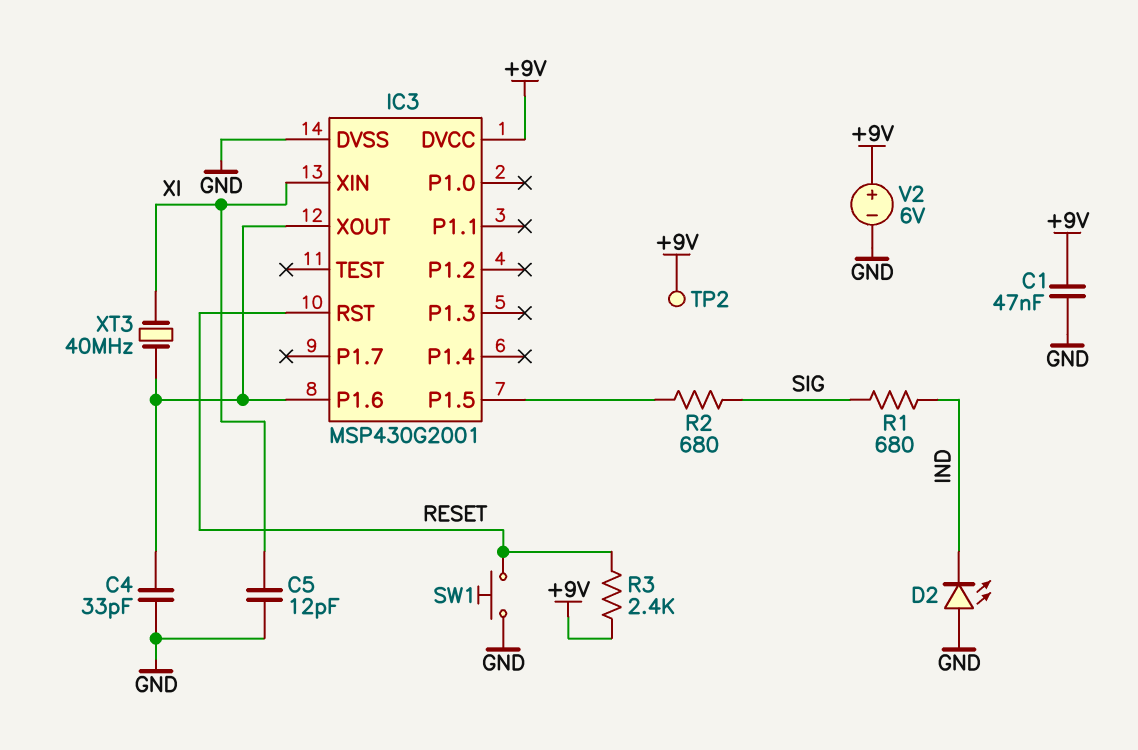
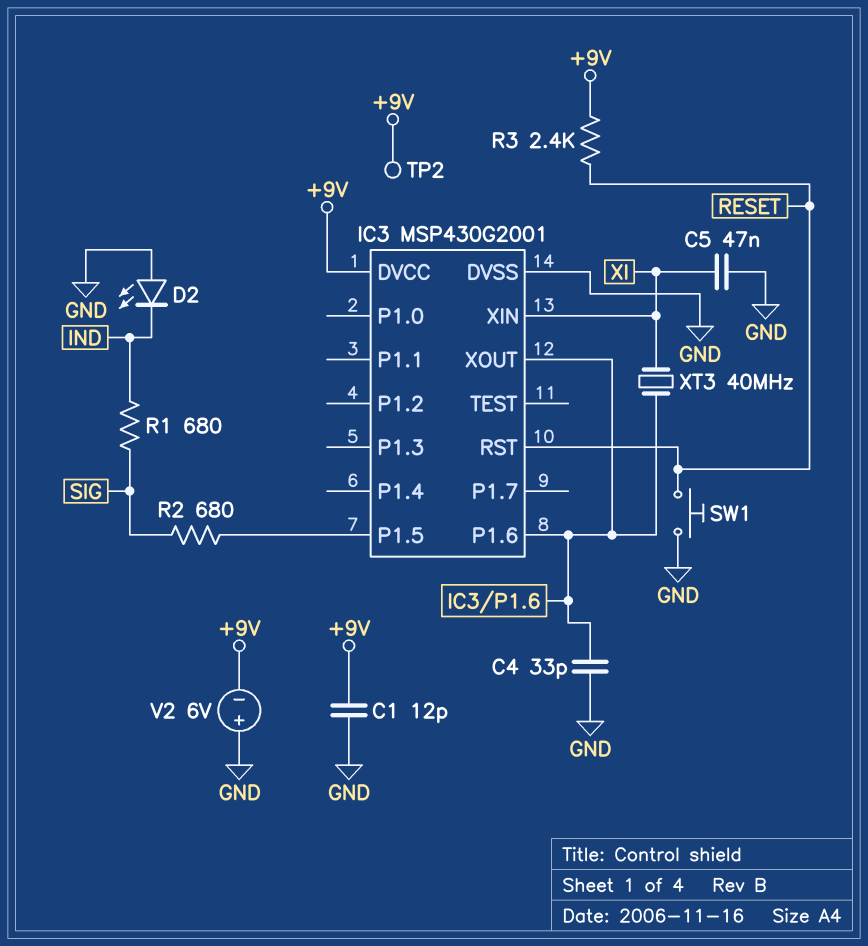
C1: 47nF (+9V, GND) -> 12pF (+9V, GND)
C5: 12pF (GND, XI) -> 47nF (GND, XI)
V2: 6V (plus +9V, minus GND) -> 6V (plus GND, minus +9V)

